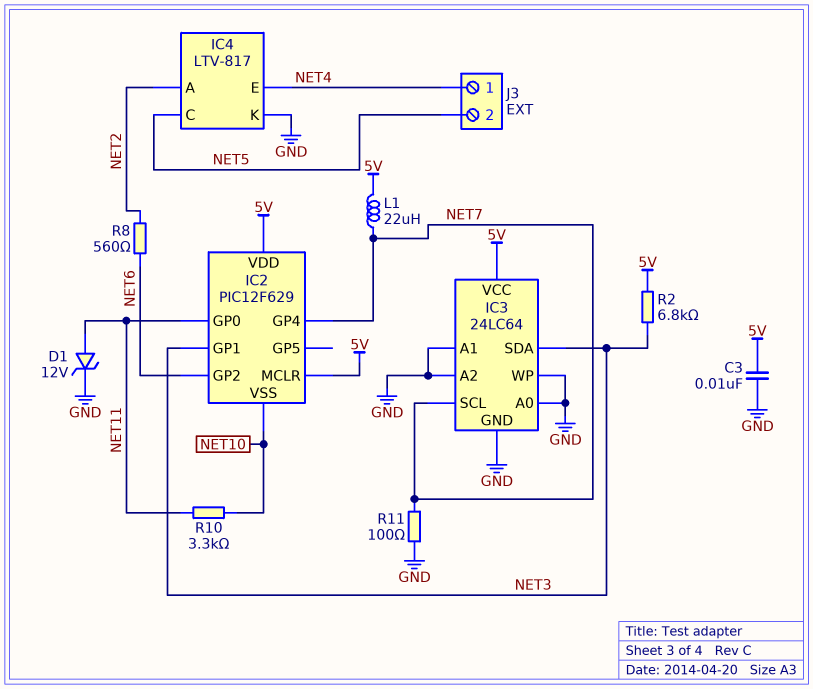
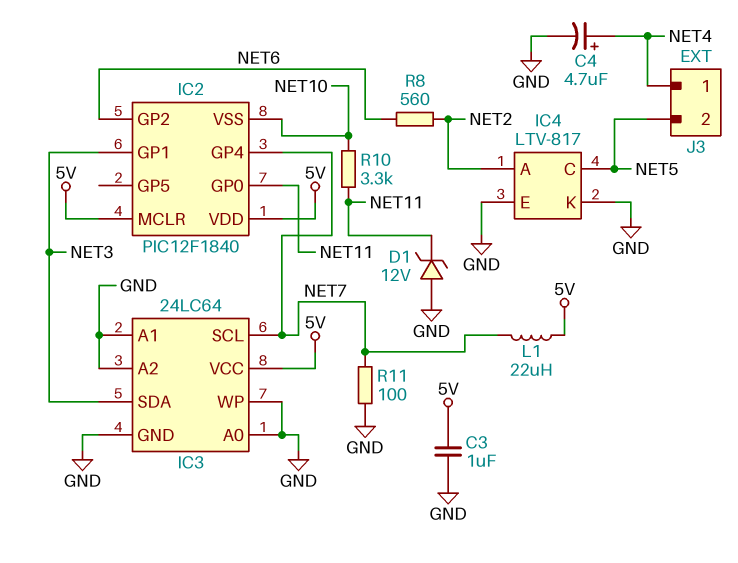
C3: 10nF (5V, GND) -> 1uF (5V, GND)
C4: none -> 4.7uF (plus NET4, minus GND)
D1: zener 12V (A NET11, K GND) -> zener 12V (A GND, K NET11)
IC2: PIC12F629 -> PIC12F1840
IC4 pin E: NET4 -> GND
R2: 6.8k (5V, NET3) -> none

